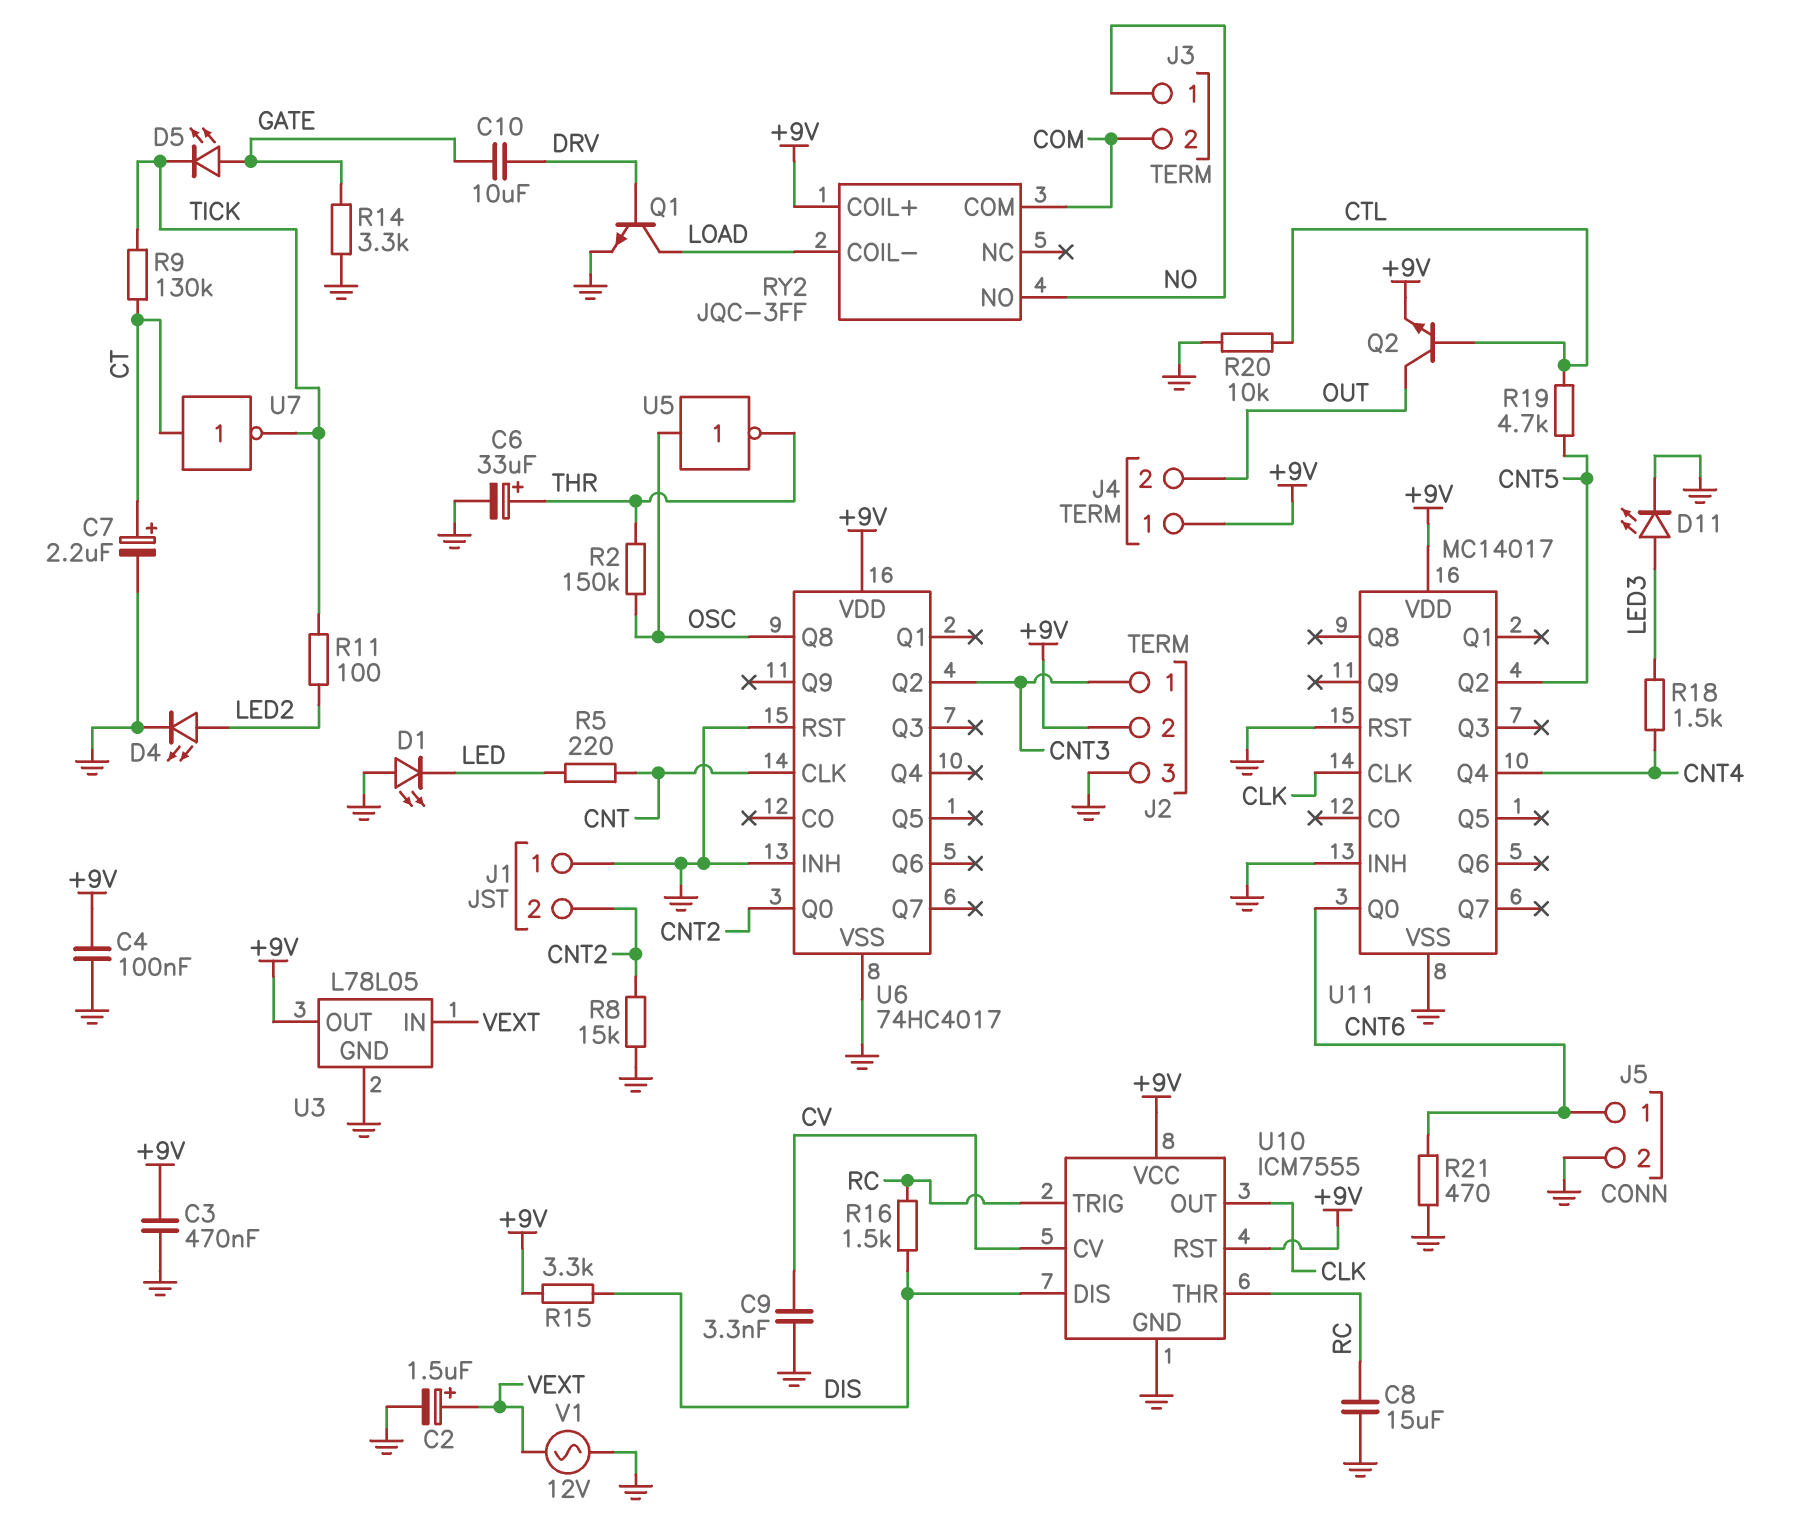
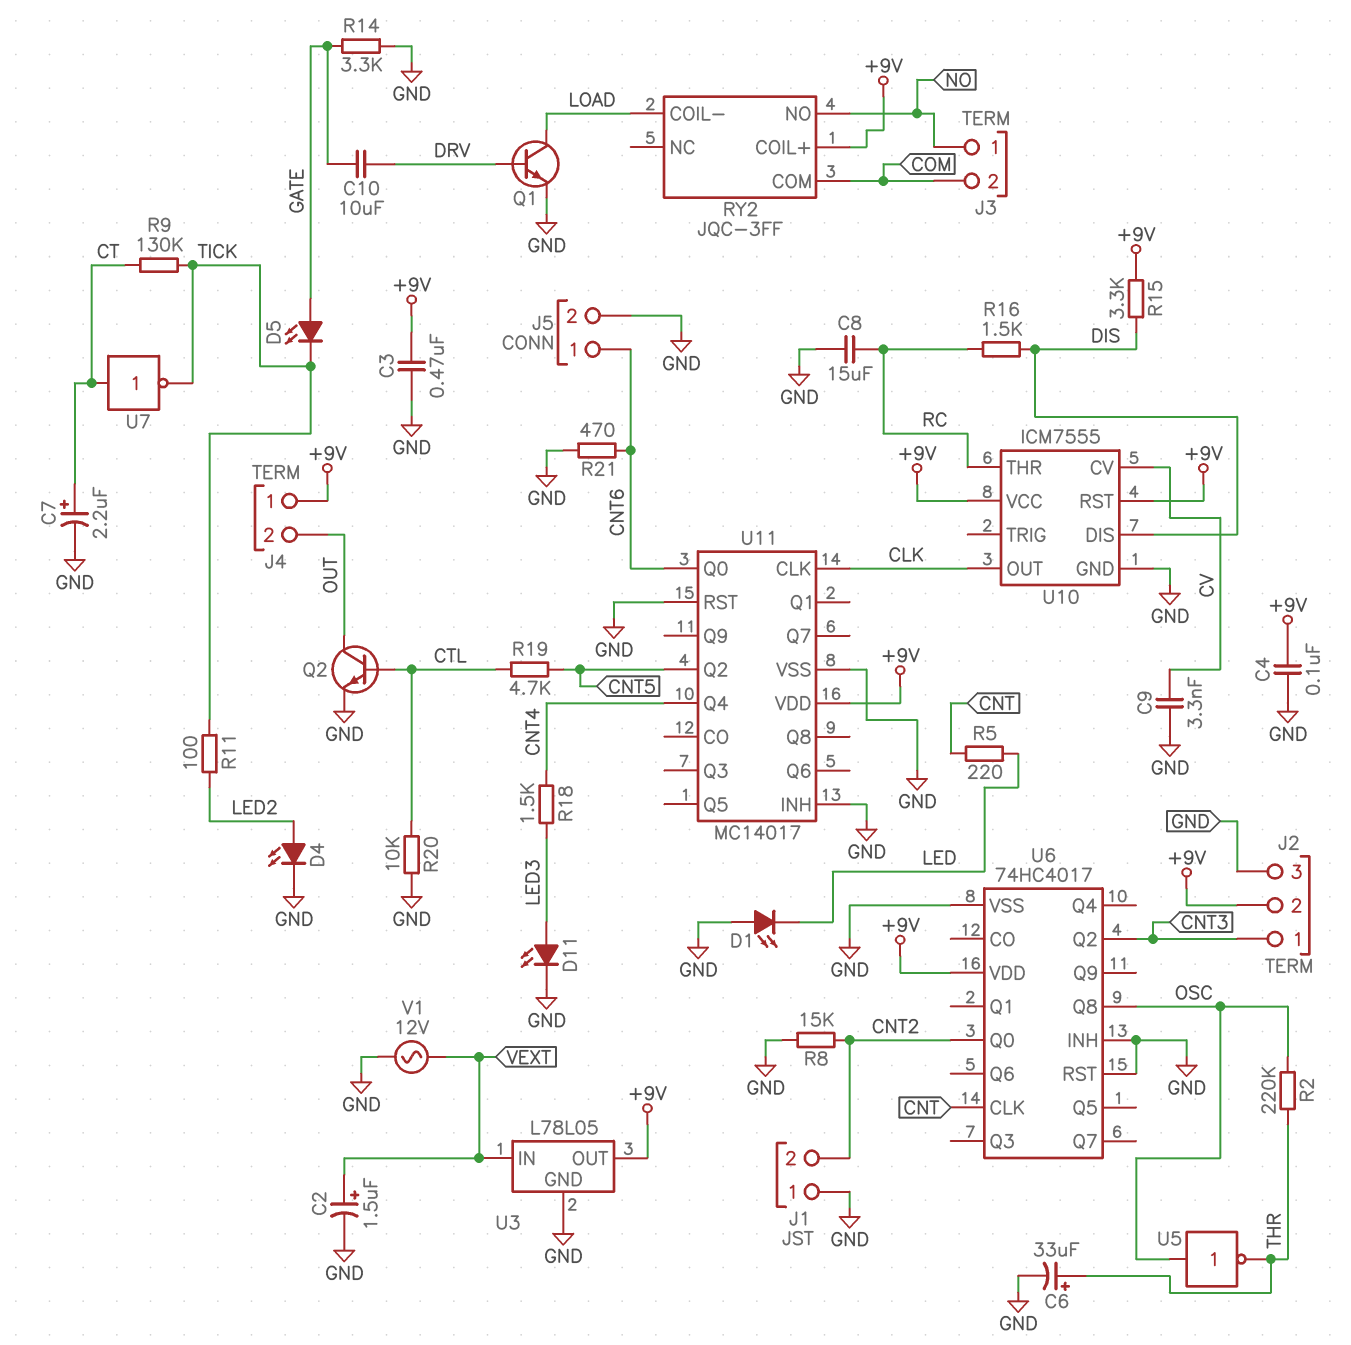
Q2: NPN (B CTL, C OUT, E +9V) -> NPN (B CTL, C OUT, E GND)
R2: 150k (OSC, THR) -> 220k (OSC, THR)
U10 pin TRIG: RC -> none

